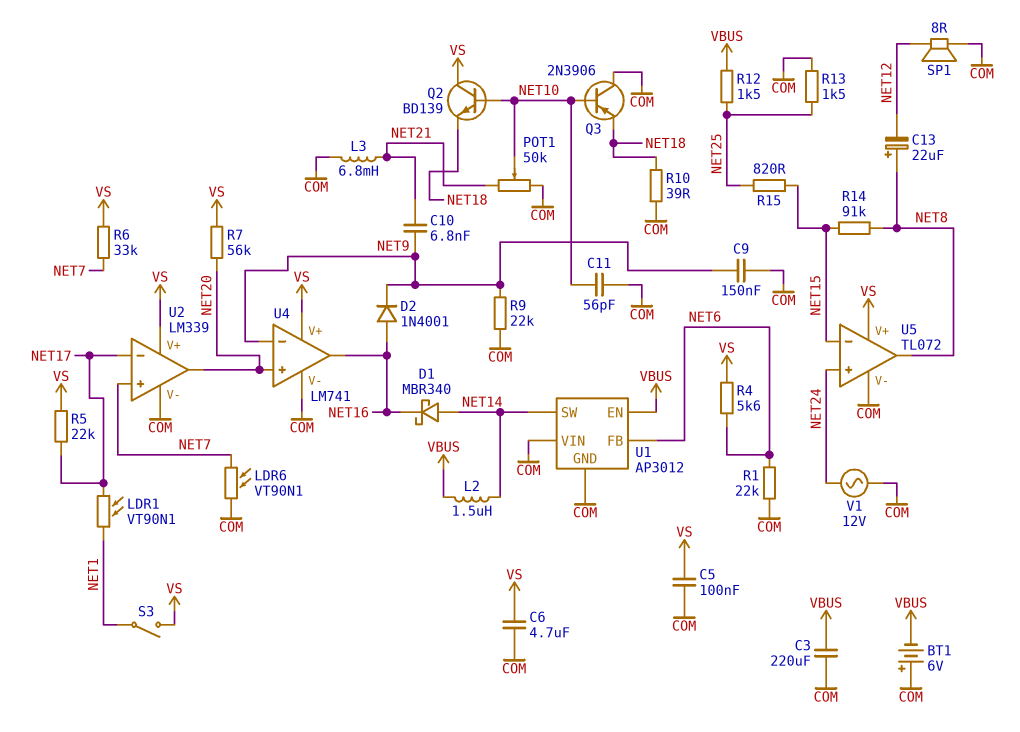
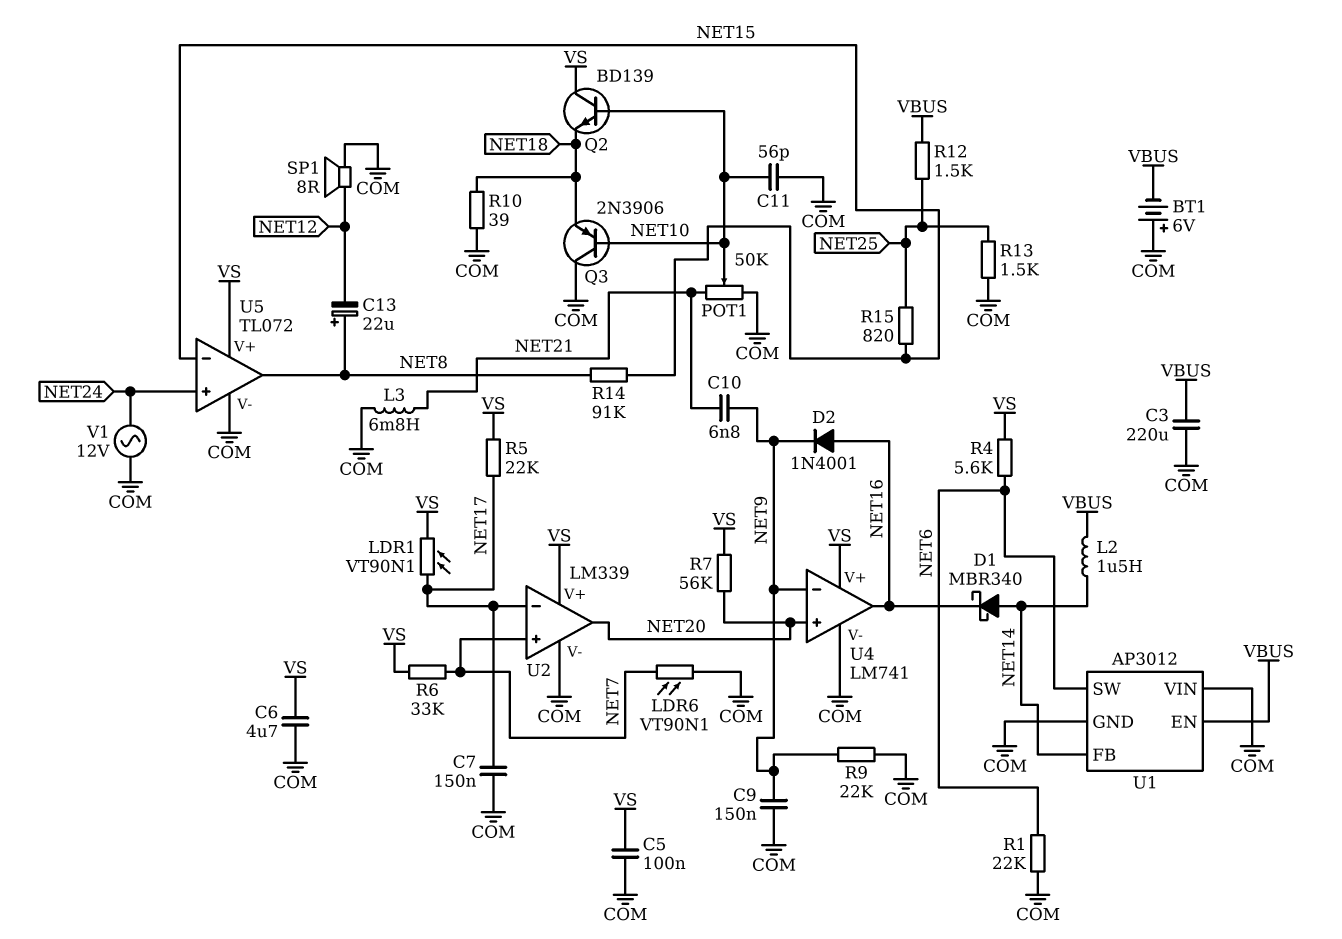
C7: none -> 150nF (COM, NET17)
LDR1: VT90N1 (NET1, NET17) -> VT90N1 (NET17, VS)
S3: switch (NET1, VS) -> none
U1 pin FB: NET6 -> NET14
U1 pin SW: NET14 -> NET6

